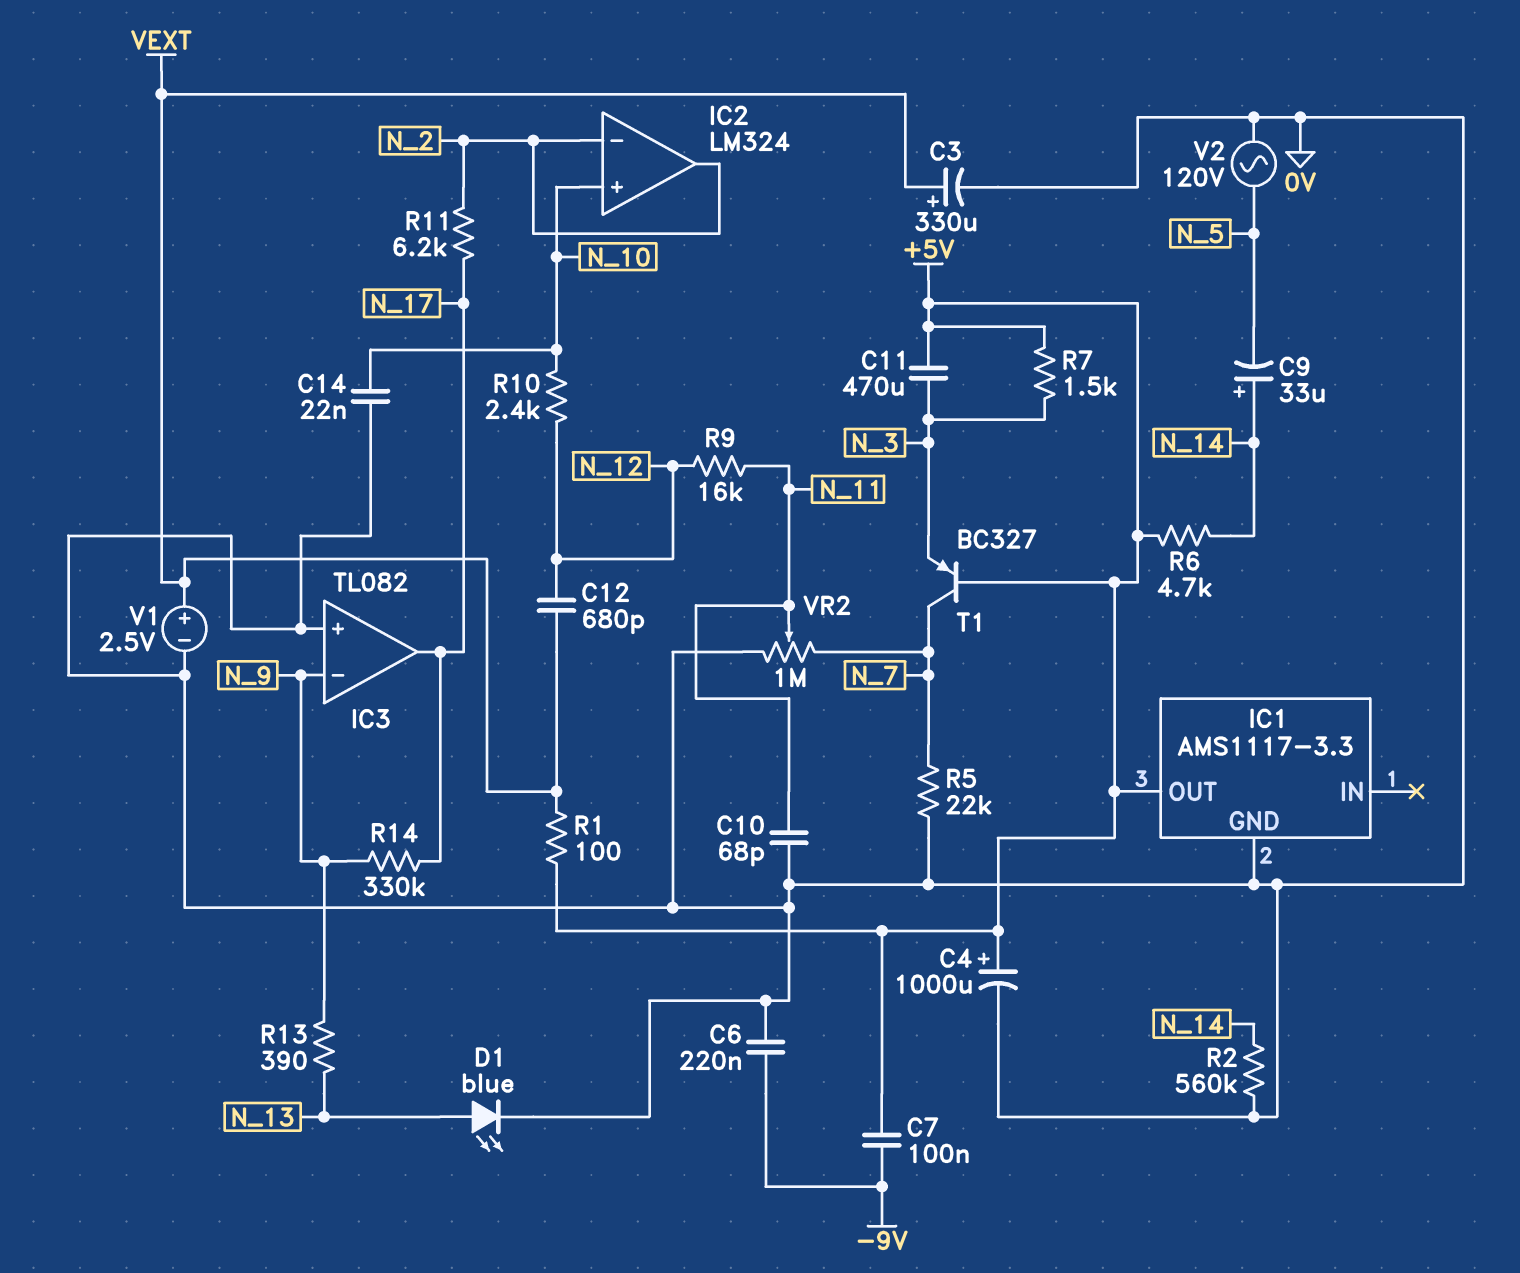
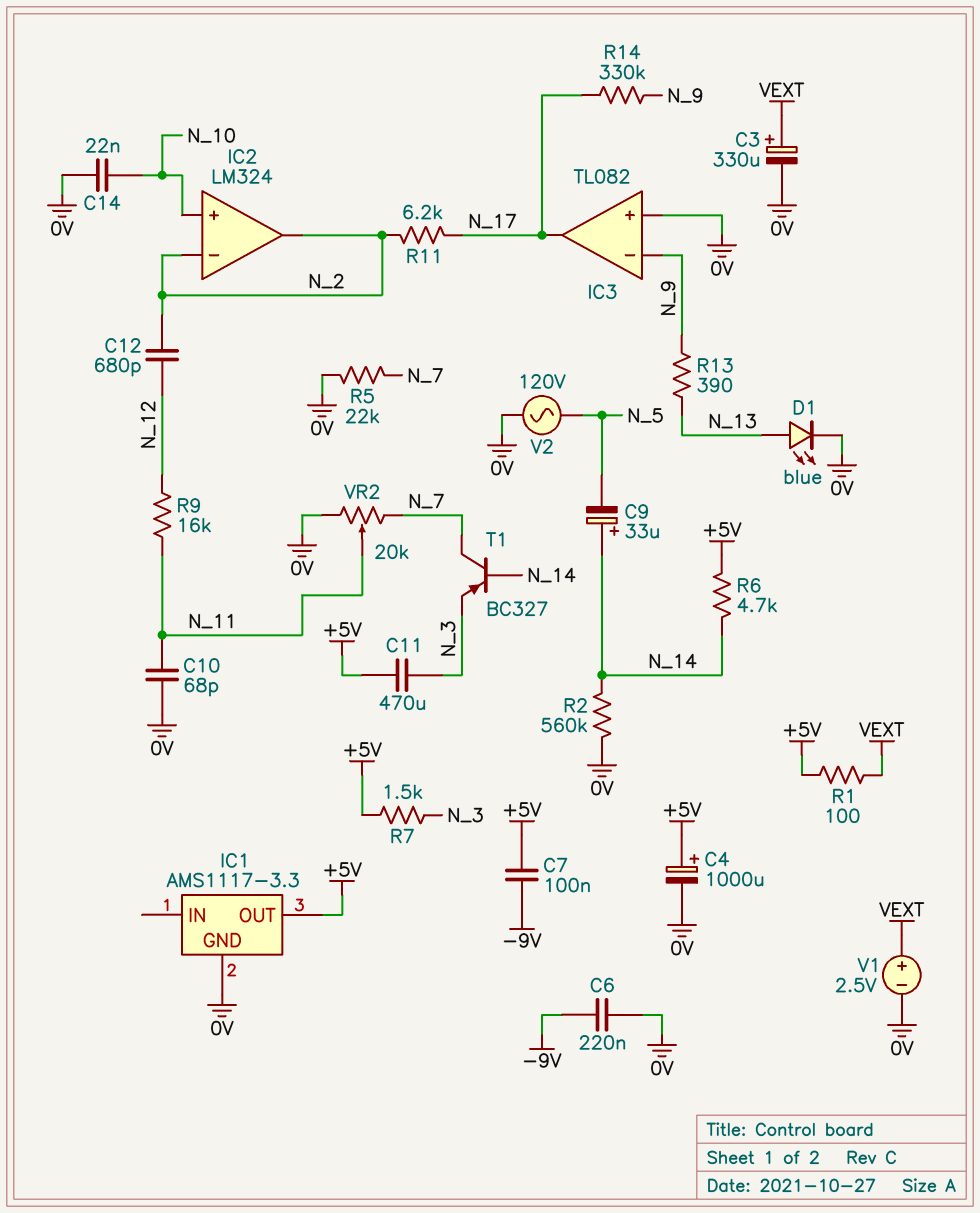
C12: 680pF (N_12, VEXT) -> 680pF (N_2, N_12)
R10: 2.4k (N_10, N_12) -> none
T1: PNP BC327 (B +5V, C N_7, E N_3) -> PNP BC327 (B N_14, C N_7, E N_3)
VR2: 1M (0V, N_7, wiper N_11) -> 20k (0V, N_7, wiper N_11)

